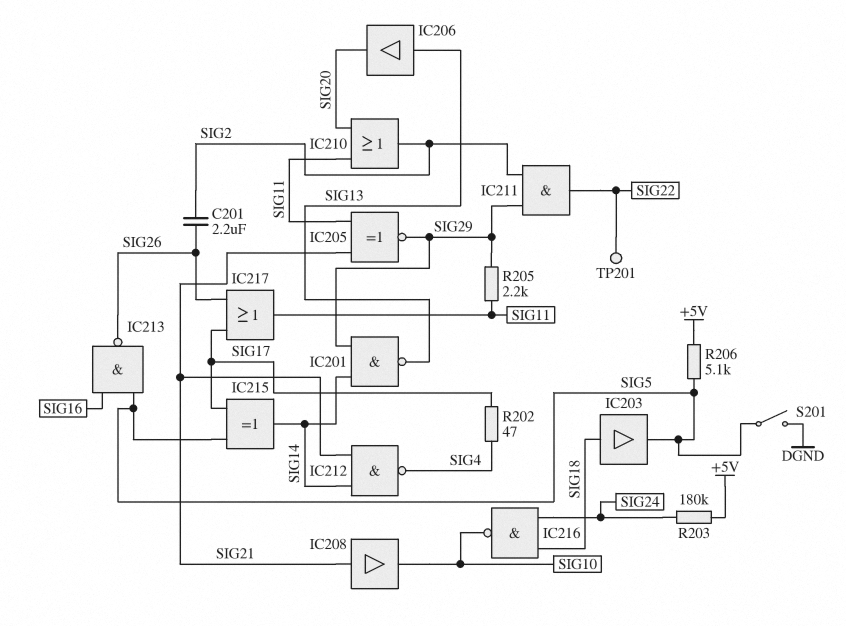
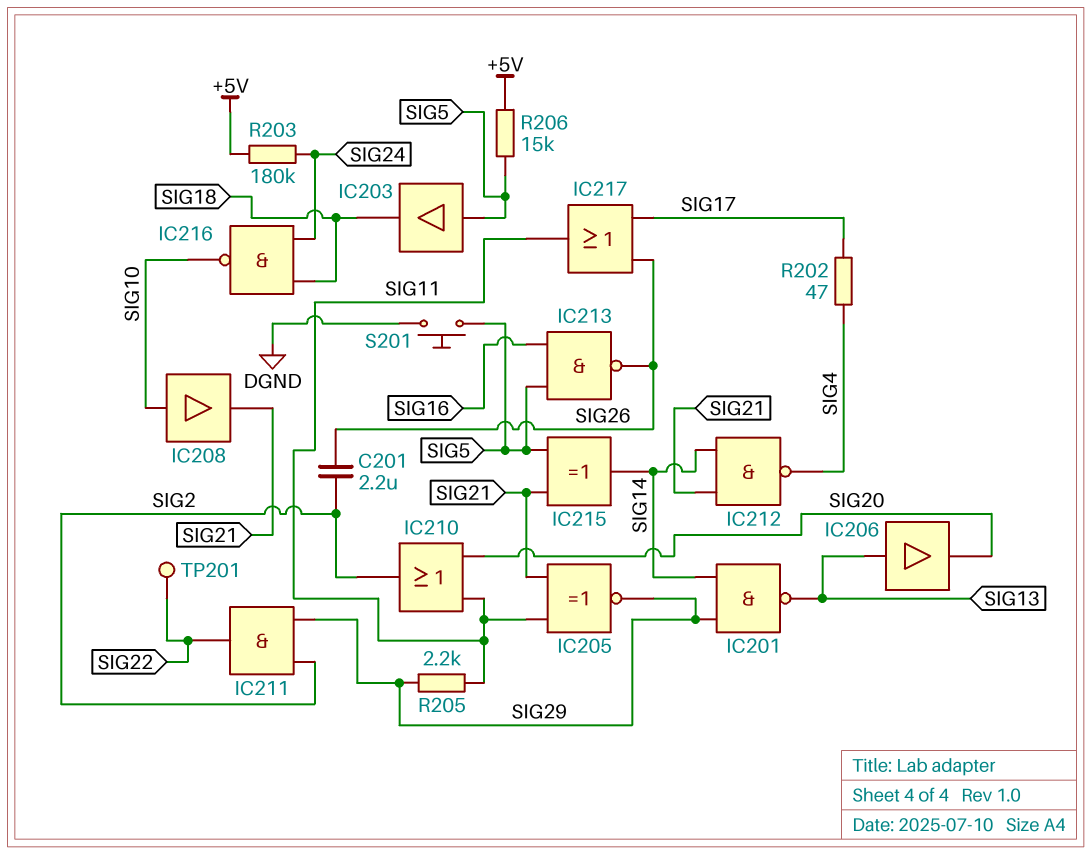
IC203: buffer (in SIG18, out SIG5) -> buffer (in SIG5, out SIG18)
IC208: buffer (in SIG21, out SIG10) -> buffer (in SIG10, out SIG21)
IC215: XOR (in SIG5, in SIG17, out SIG14) -> XOR (in SIG5, in SIG21, out SIG14)
R206: 5.1k (+5V, SIG5) -> 15k (+5V, SIG5)
S201: switch (DGND, SIG5) -> button (DGND, SIG5)

